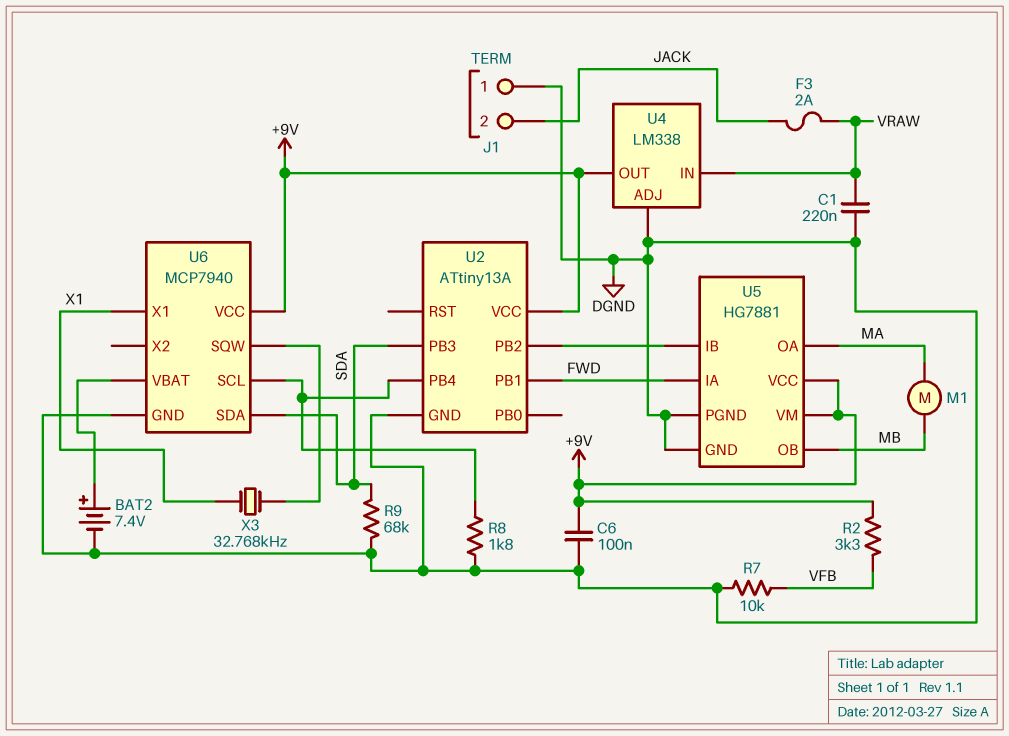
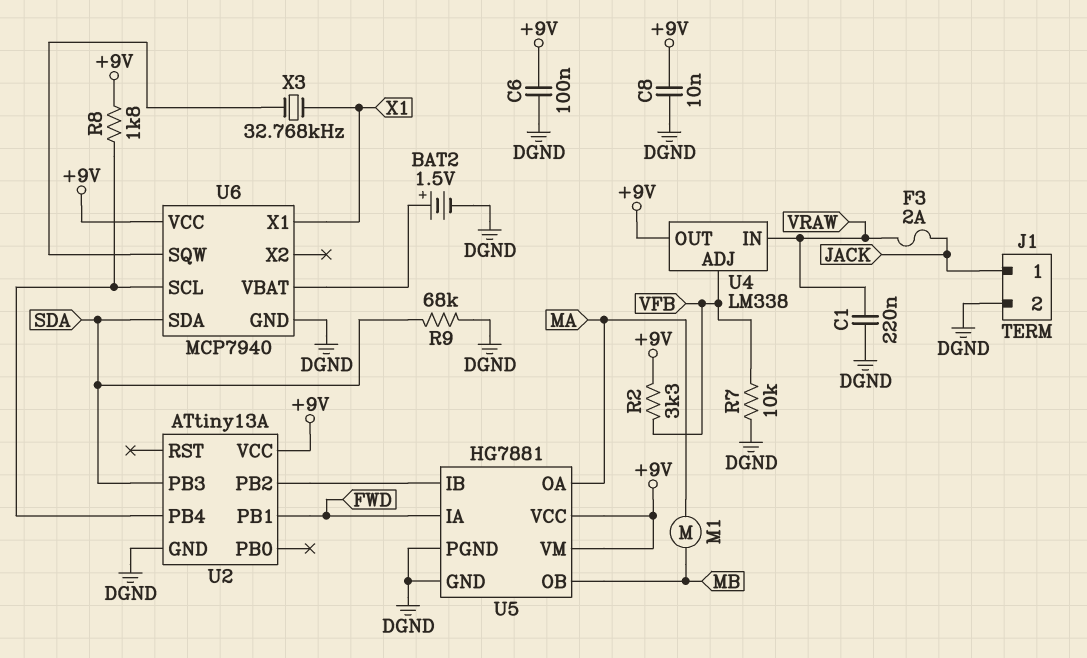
BAT2: 7.4V (plus U6/VBAT, minus DGND) -> 1.5V (plus U6/VBAT, minus DGND)
C8: none -> 10nF (+9V, DGND)
J1 pin 1: DGND -> JACK
J1 pin 2: JACK -> DGND
R8: 1.8k (DGND, U2/PB4) -> 1.8k (+9V, U2/PB4)
U4 pin ADJ: DGND -> VFB

